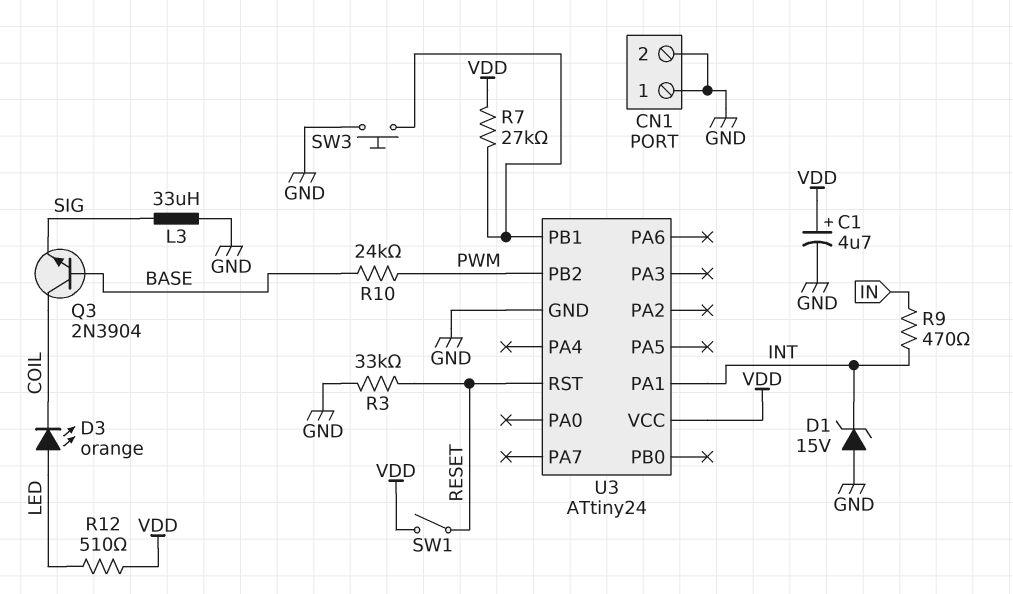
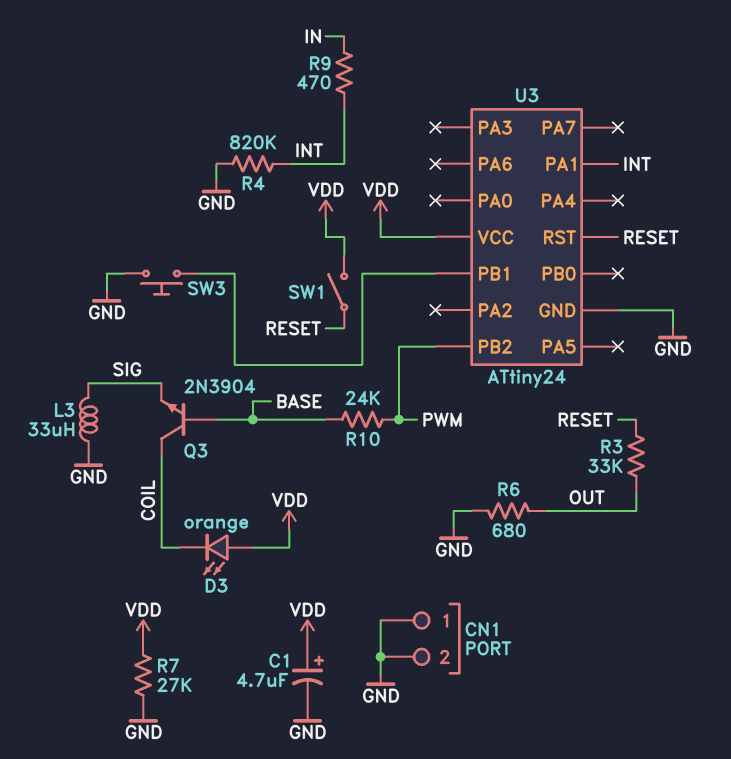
D1: zener 15V (A GND, K INT) -> none
D3: LED orange (A LED, K COIL) -> LED orange (A VDD, K COIL)
R3: 33k (GND, RESET) -> 33k (OUT, RESET)
R4: none -> 820k (GND, INT)
R6: none -> 680 (GND, OUT)
R7: 27k (U3/PB1, VDD) -> 27k (GND, VDD)
R12: 510 (LED, VDD) -> none

